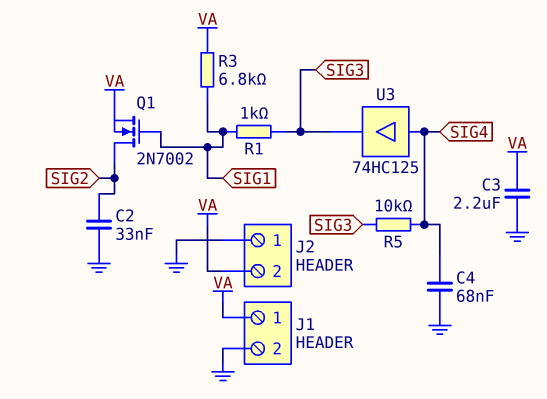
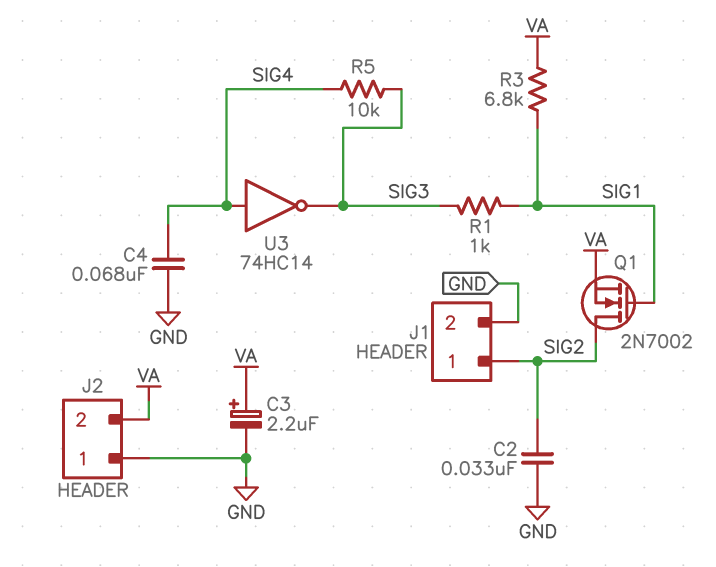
C3: 2.2uF (GND, VA) -> 2.2uF (plus VA, minus GND)
J1 pin 1: VA -> SIG2
U3: buffer 74HC125 (in SIG4, out SIG3) -> NOT 74HC14 (in SIG4, out SIG3)

